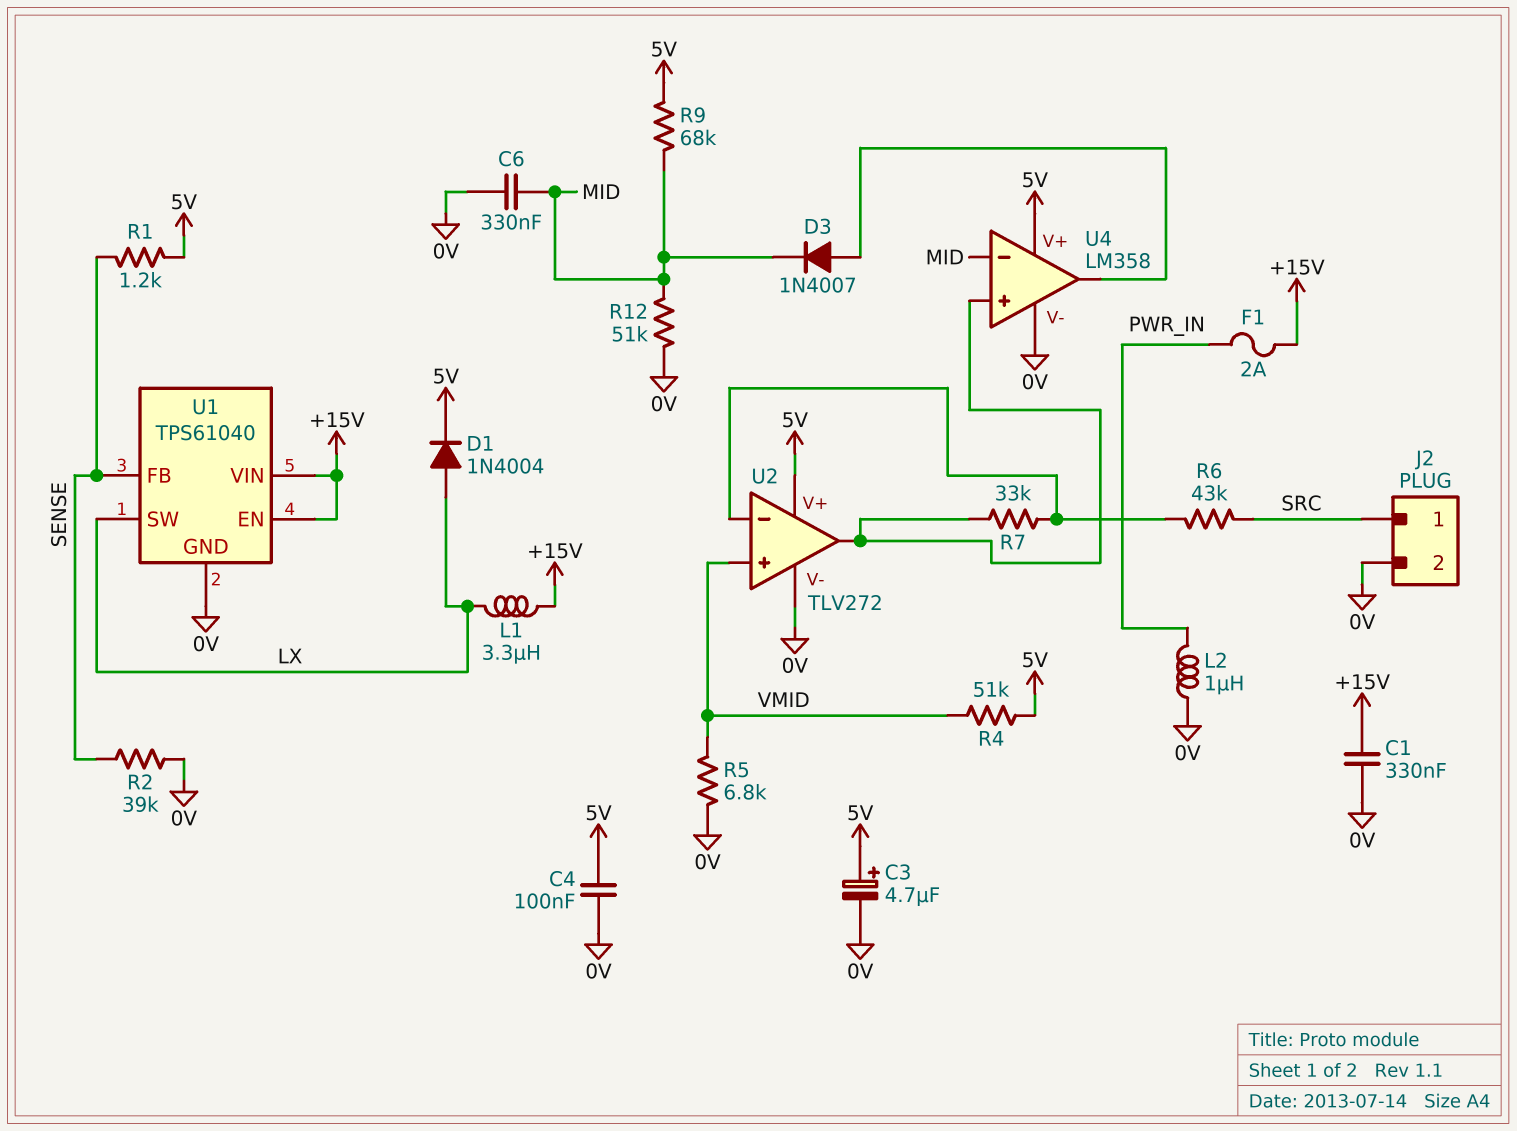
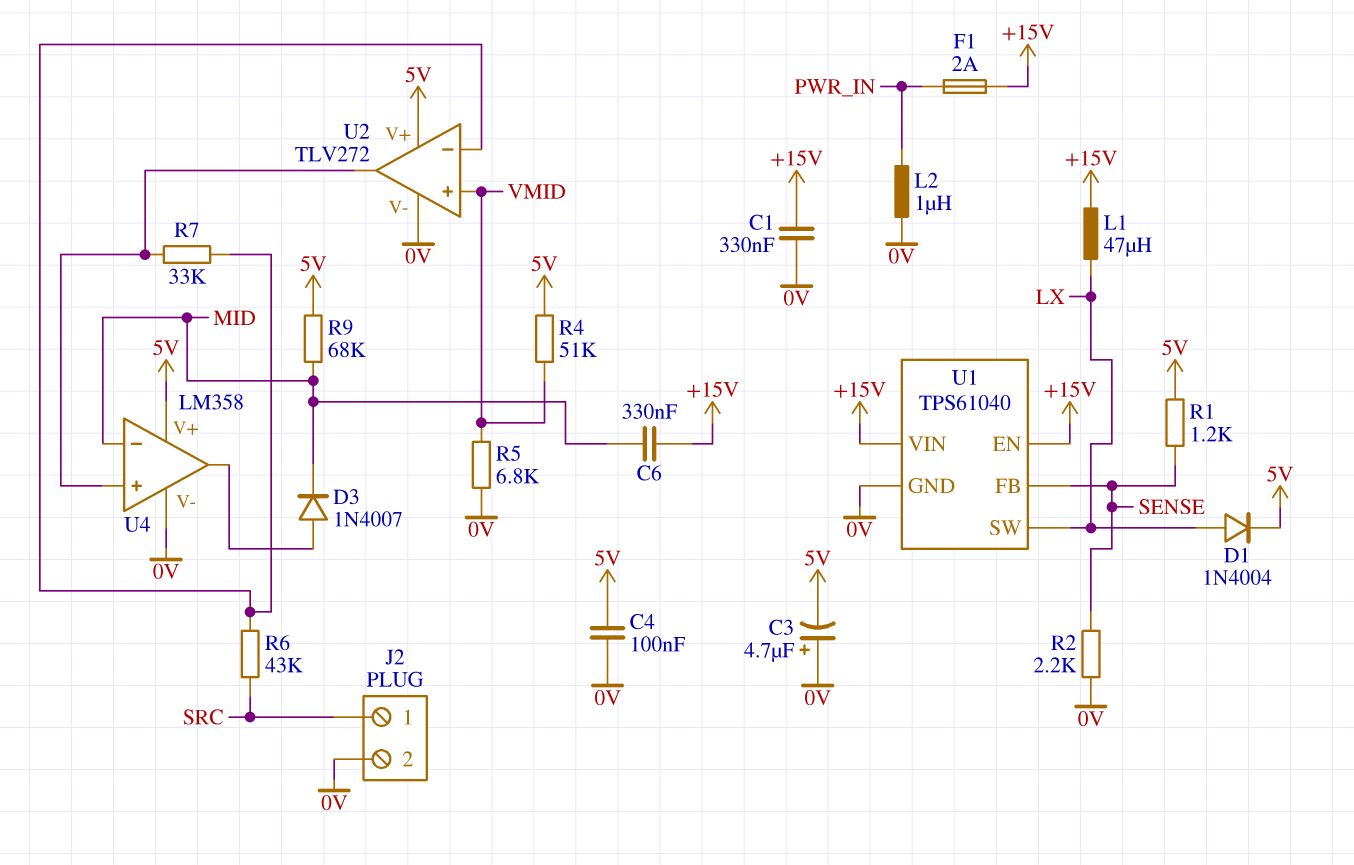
C3: 4.7uF (plus 5V, minus 0V) -> 4.7uF (plus 0V, minus 5V)
C6: 330nF (0V, MID) -> 330nF (+15V, MID)
L1: 3.3uH (+15V, LX) -> 47uH (+15V, LX)
R2: 39k (0V, SENSE) -> 2.2k (0V, SENSE)
R12: 51k (0V, MID) -> none

